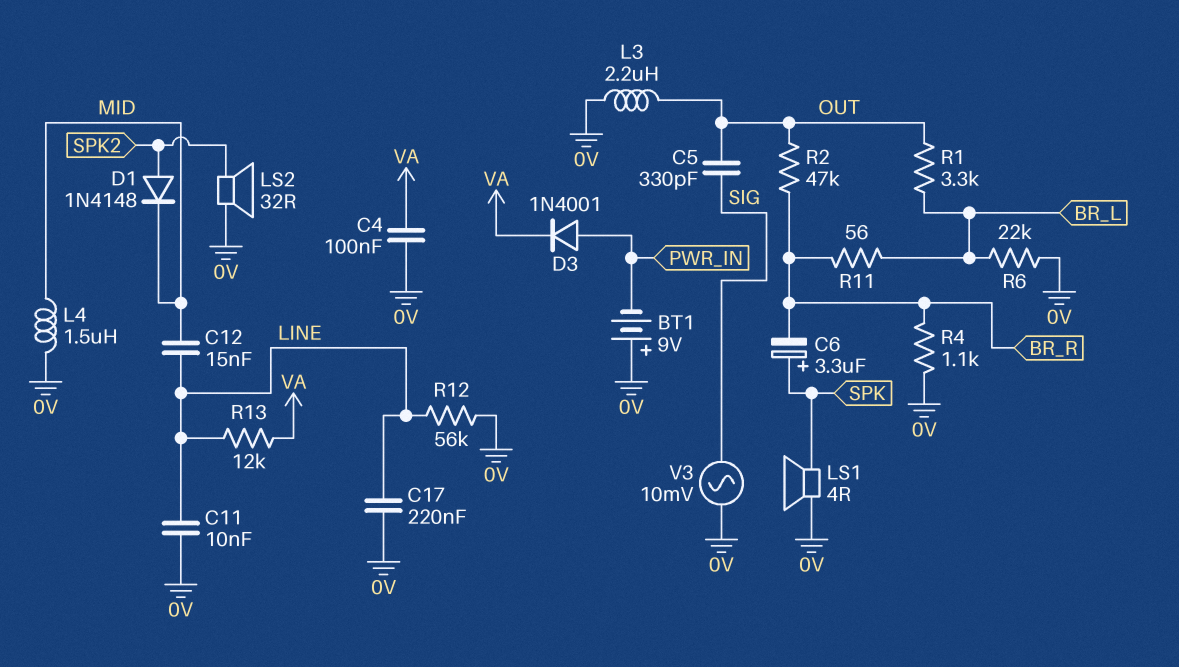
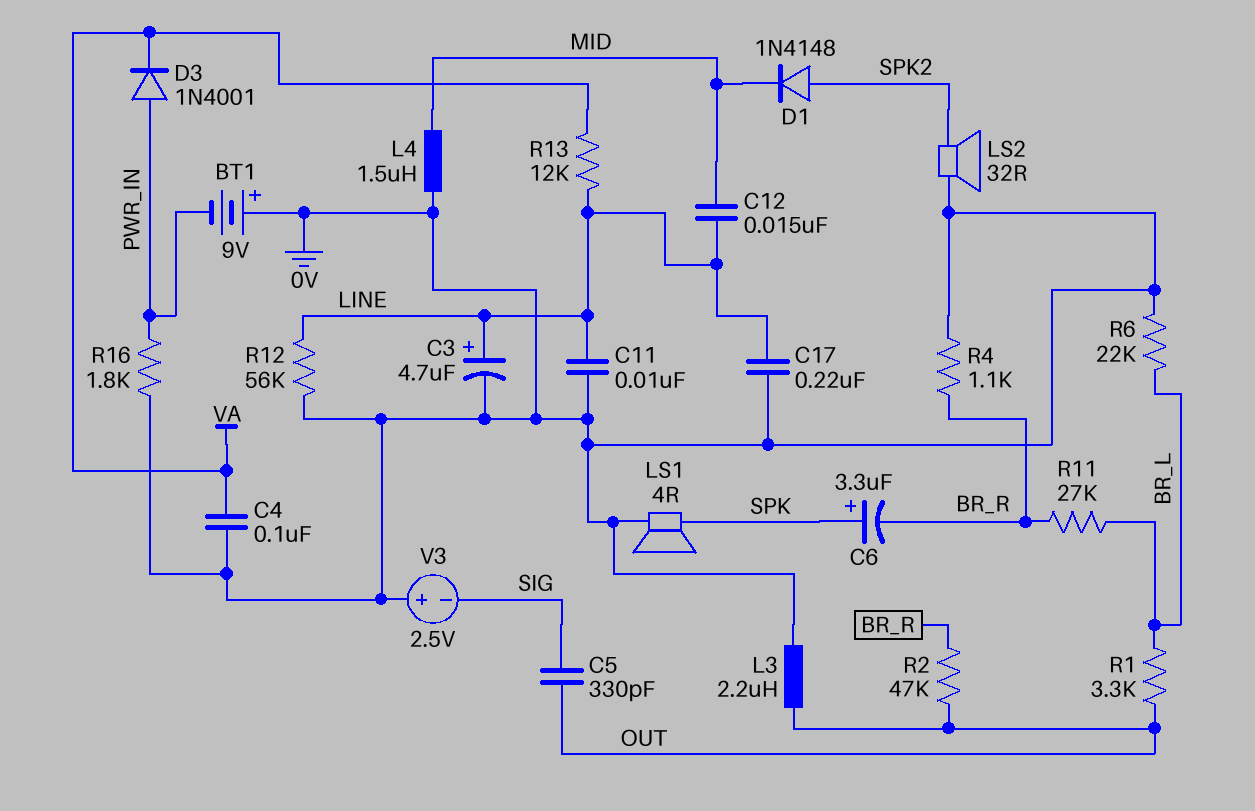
C3: none -> 4.7uF (plus LINE, minus 0V)
R11: 56 (BR_L, BR_R) -> 27k (BR_L, BR_R)
R16: none -> 1.8k (0V, PWR_IN)
V3: AC 10mV (0V, SIG) -> 2.5V (plus 0V, minus SIG)

